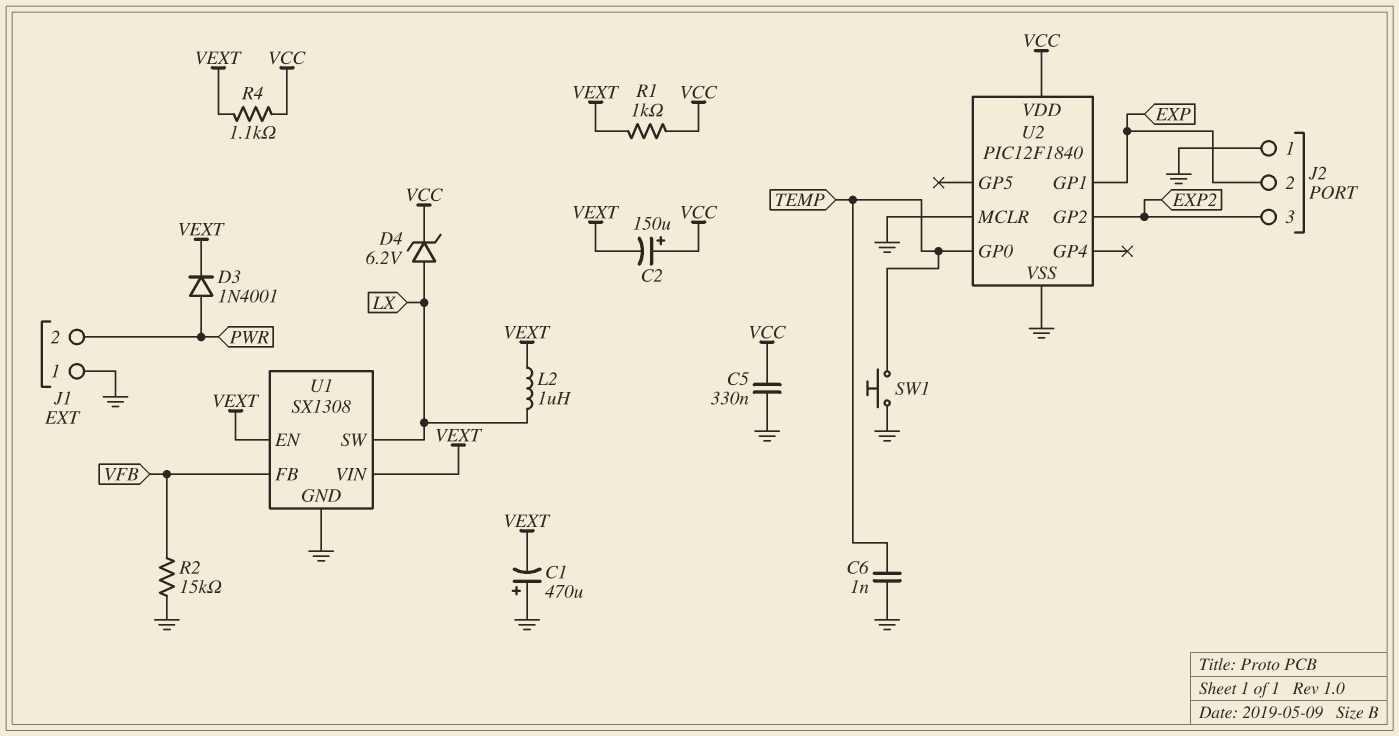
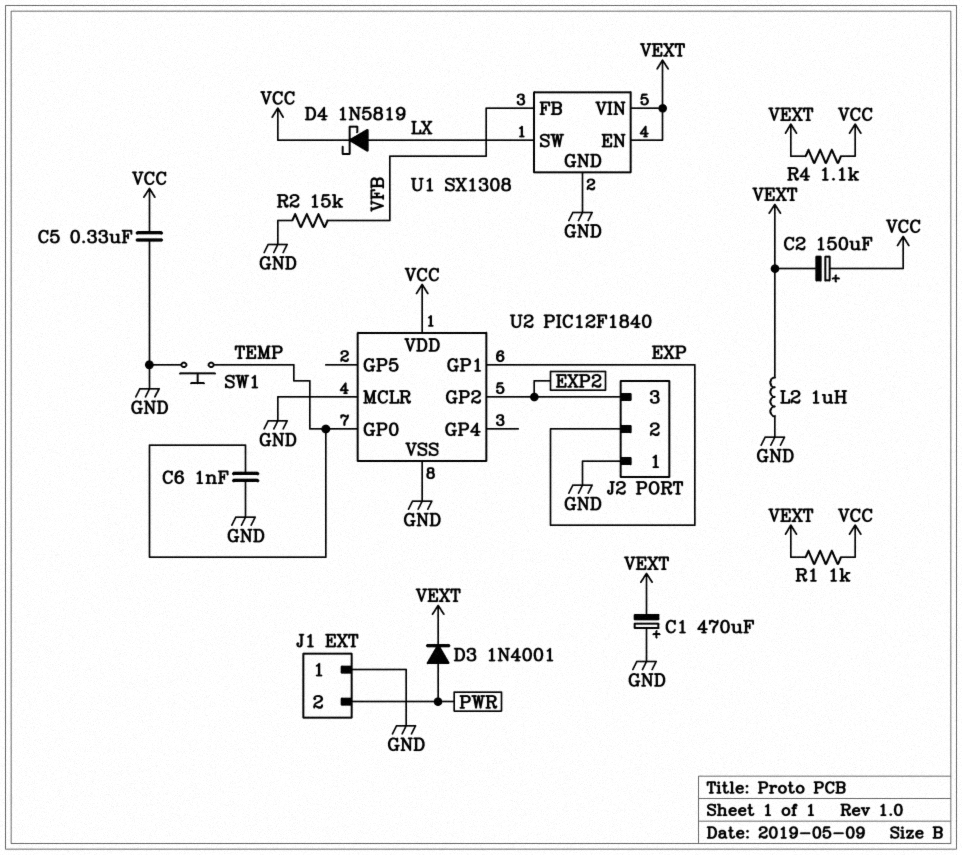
D4: zener 6.2V (A LX, K VCC) -> schottky 1N5819 (A LX, K VCC)
L2: 1uH (LX, VEXT) -> 1uH (GND, VEXT)

